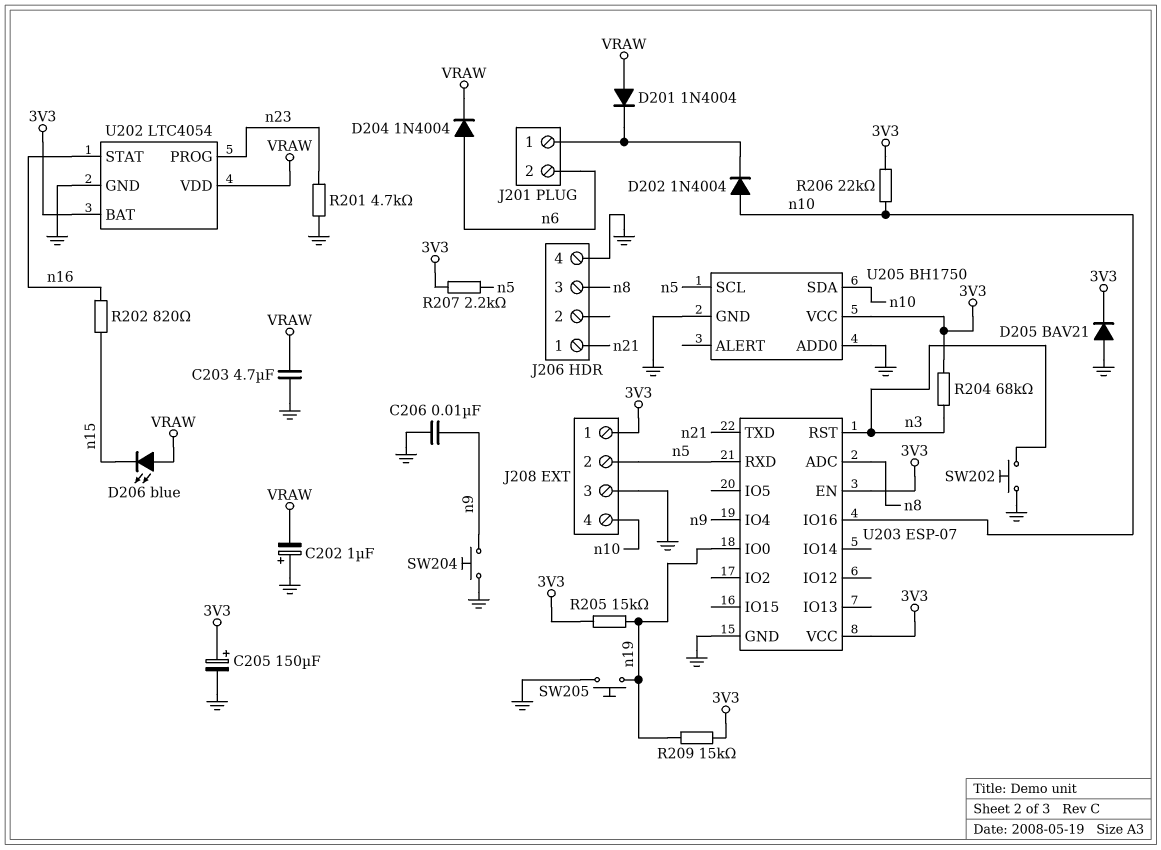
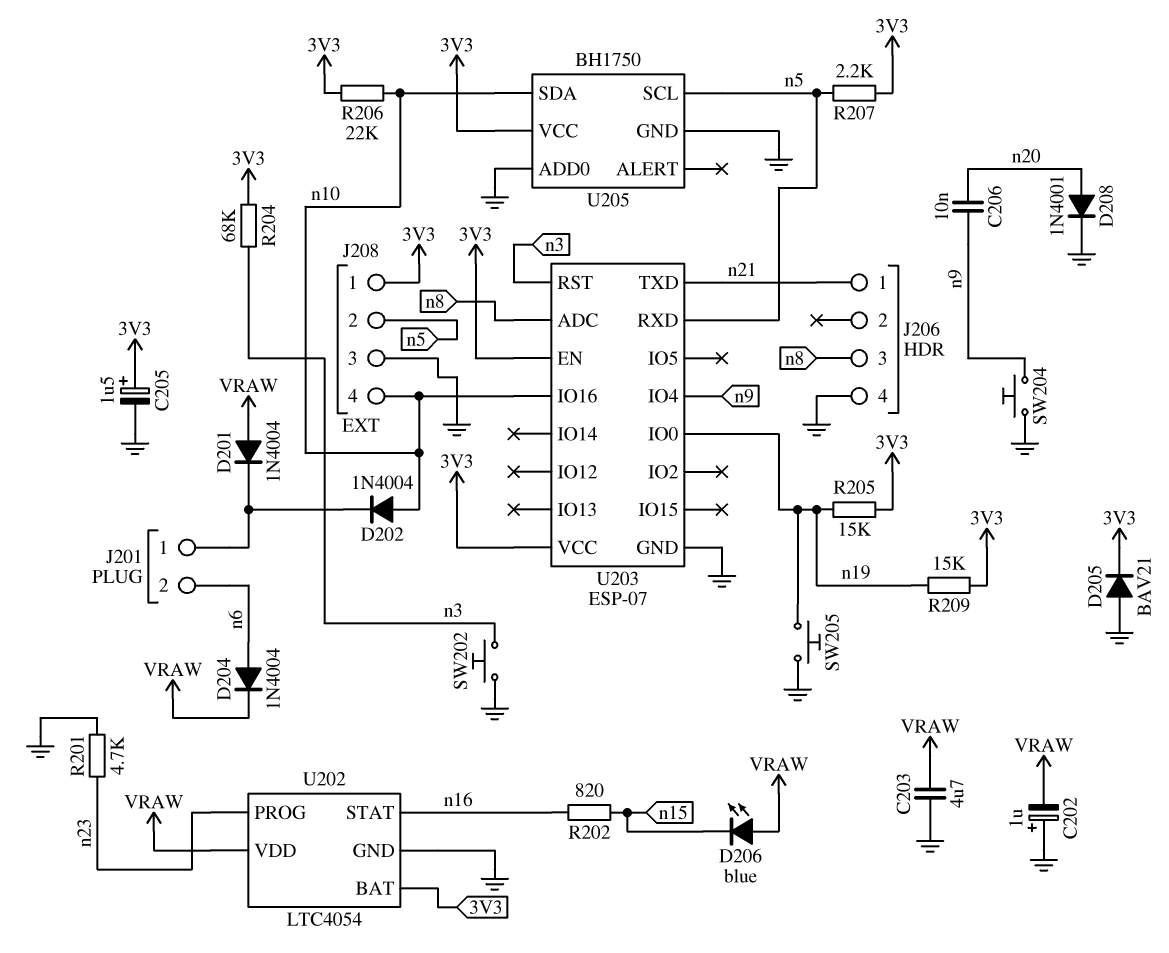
C205: 150uF (plus 3V3, minus GND) -> 1.5uF (plus 3V3, minus GND)
C206: 10nF (GND, n9) -> 10nF (n9, n20)
D208: none -> diode 1N4001 (A n20, K GND)

